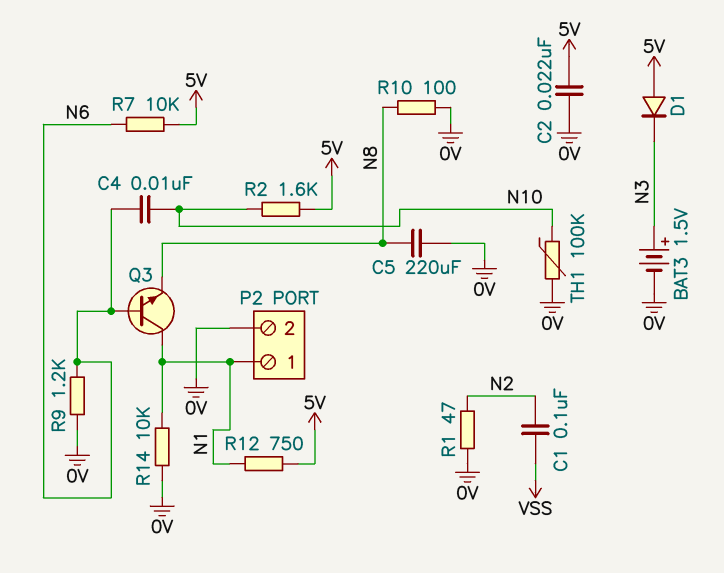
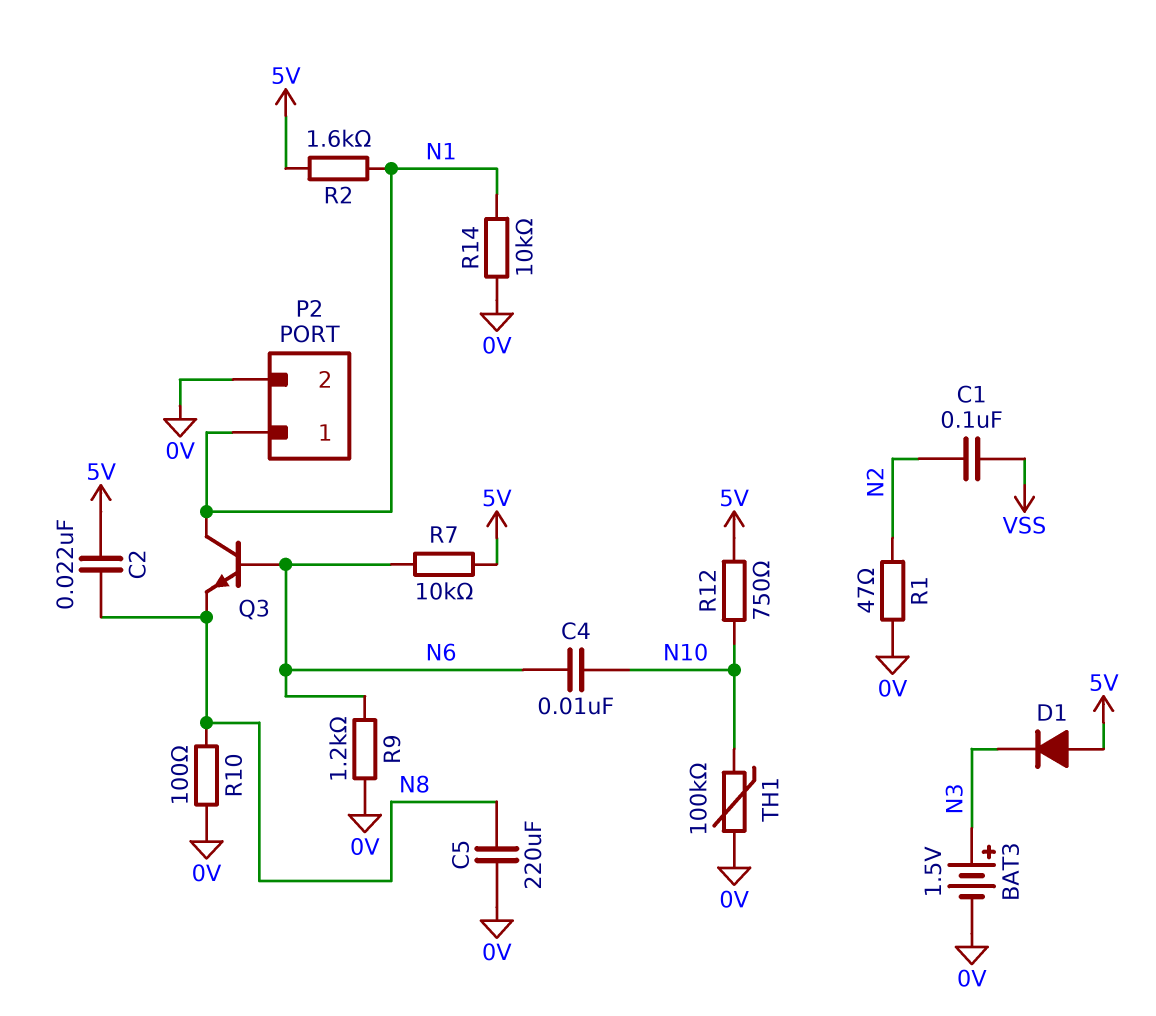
C2: 22nF (0V, 5V) -> 22nF (5V, N8)
R2: 1.6k (5V, N10) -> 1.6k (5V, N1)
R12: 750 (5V, N1) -> 750 (5V, N10)

